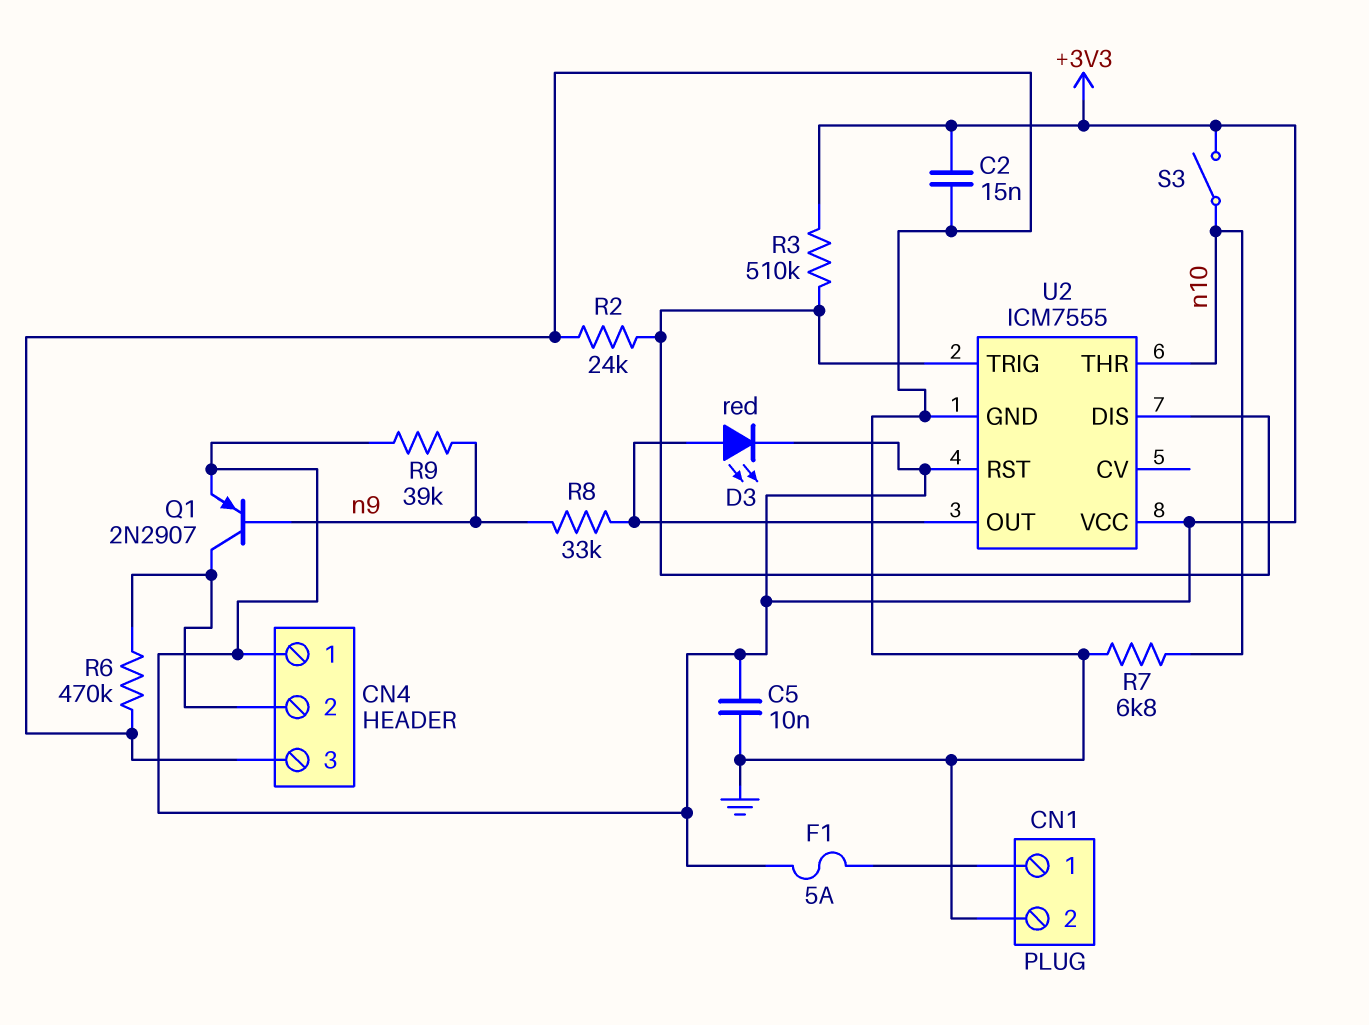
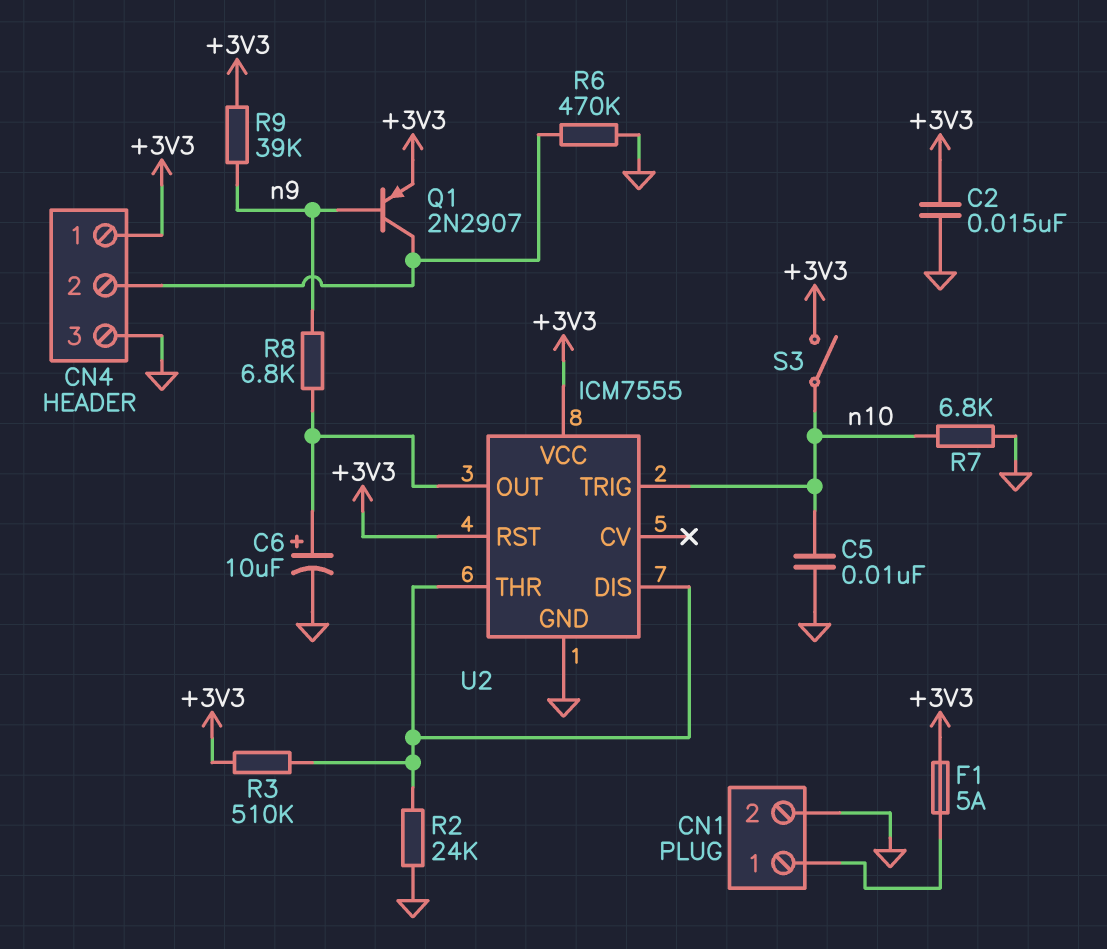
C5: 10nF (+3V3, GND) -> 10nF (GND, n10)
C6: none -> 10uF (plus U2/OUT, minus GND)
D3: LED red (A U2/OUT, K +3V3) -> none
R8: 33k (U2/OUT, n9) -> 6.8k (U2/OUT, n9)
U2 pin THR: n10 -> U2/DIS
U2 pin TRIG: U2/DIS -> n10

